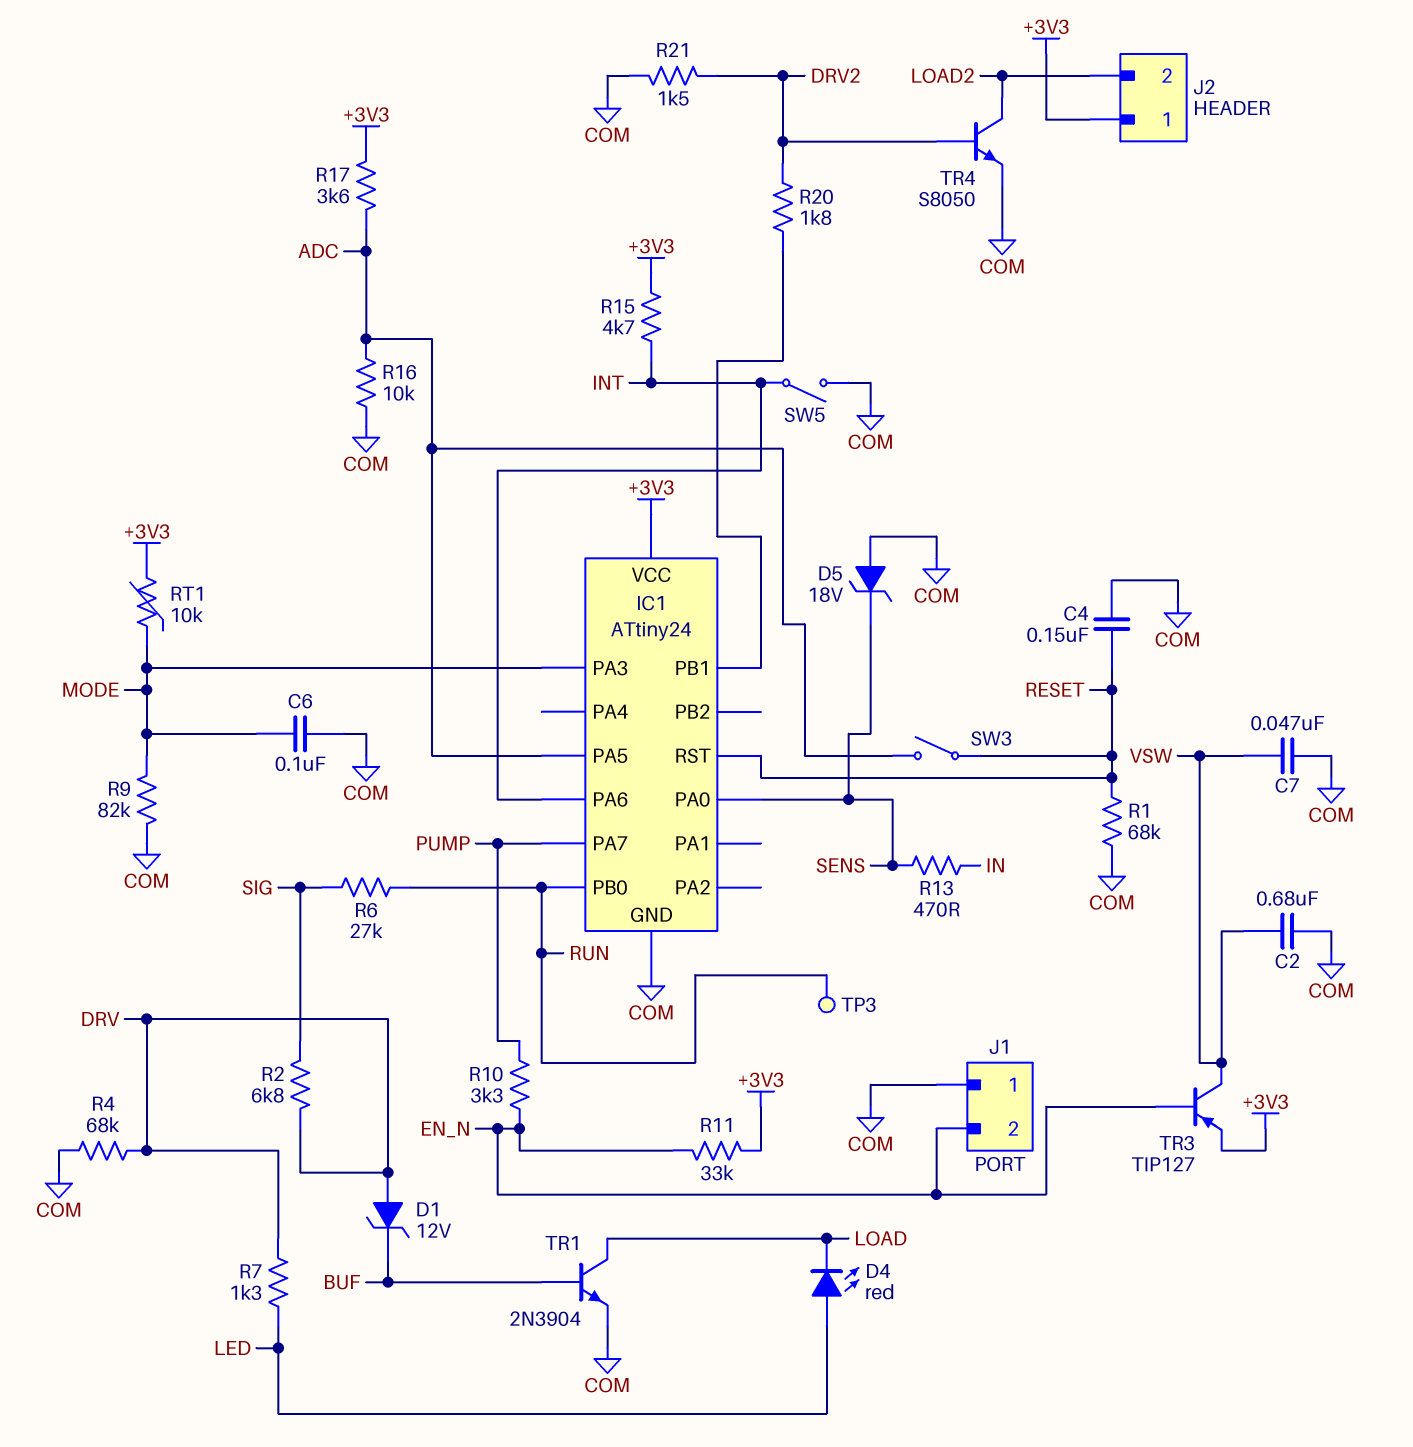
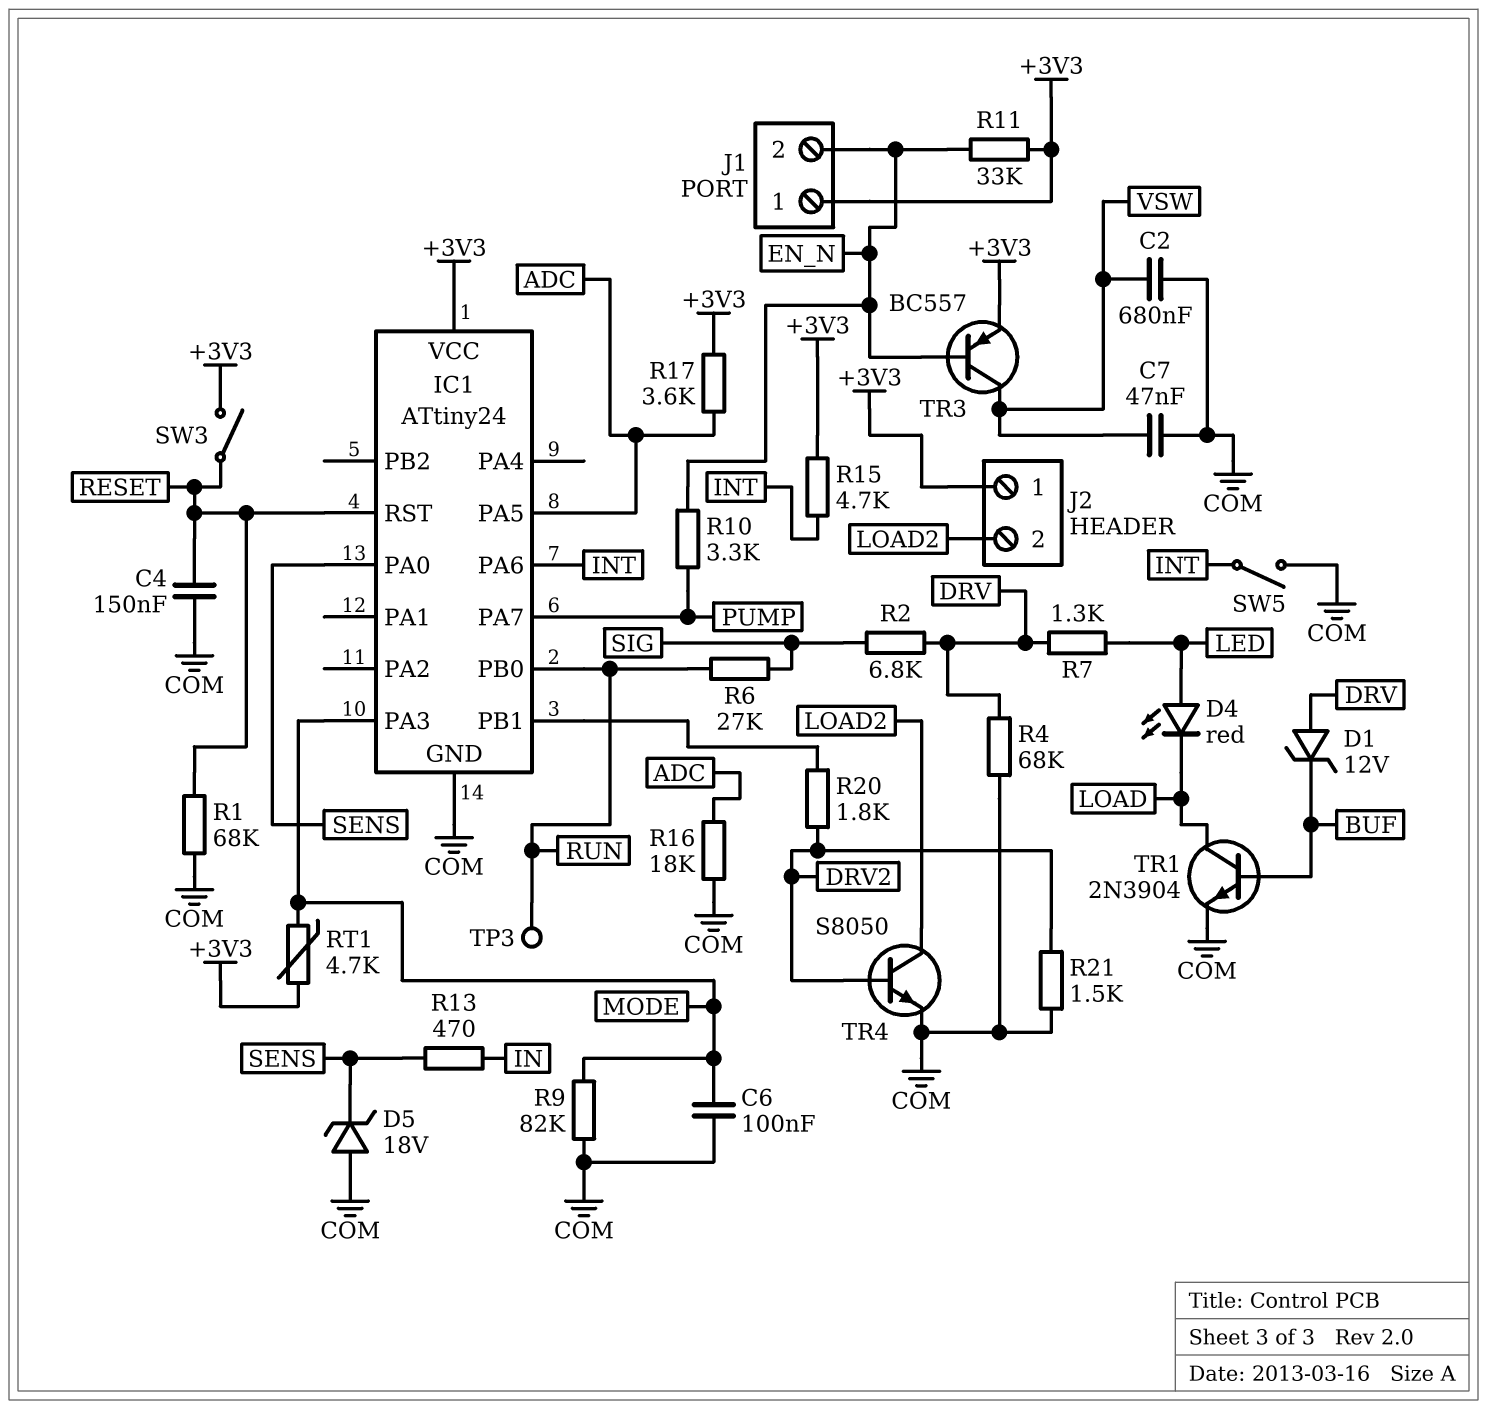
J1 pin 1: COM -> +3V3
R16: 10k (ADC, COM) -> 18k (ADC, COM)
RT1: 10k (+3V3, MODE) -> 4.7k (+3V3, MODE)
SW3: switch (ADC, RESET) -> switch (+3V3, RESET)
TR3: PNP TIP127 (B EN_N, C VSW, E +3V3) -> PNP BC557 (B EN_N, C VSW, E +3V3)

